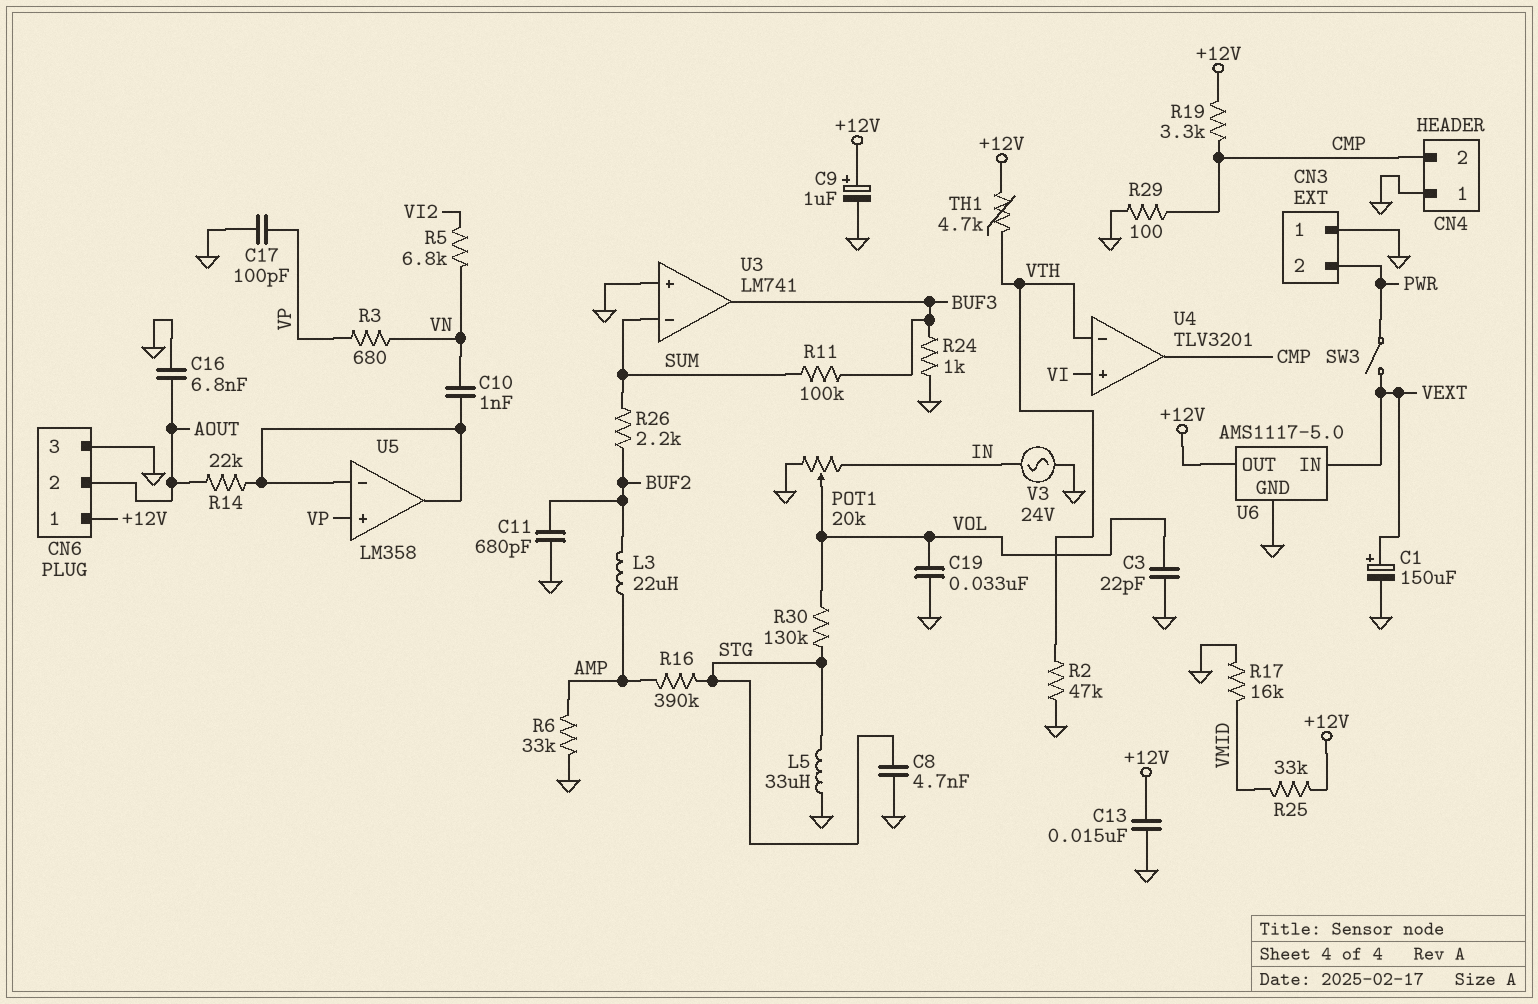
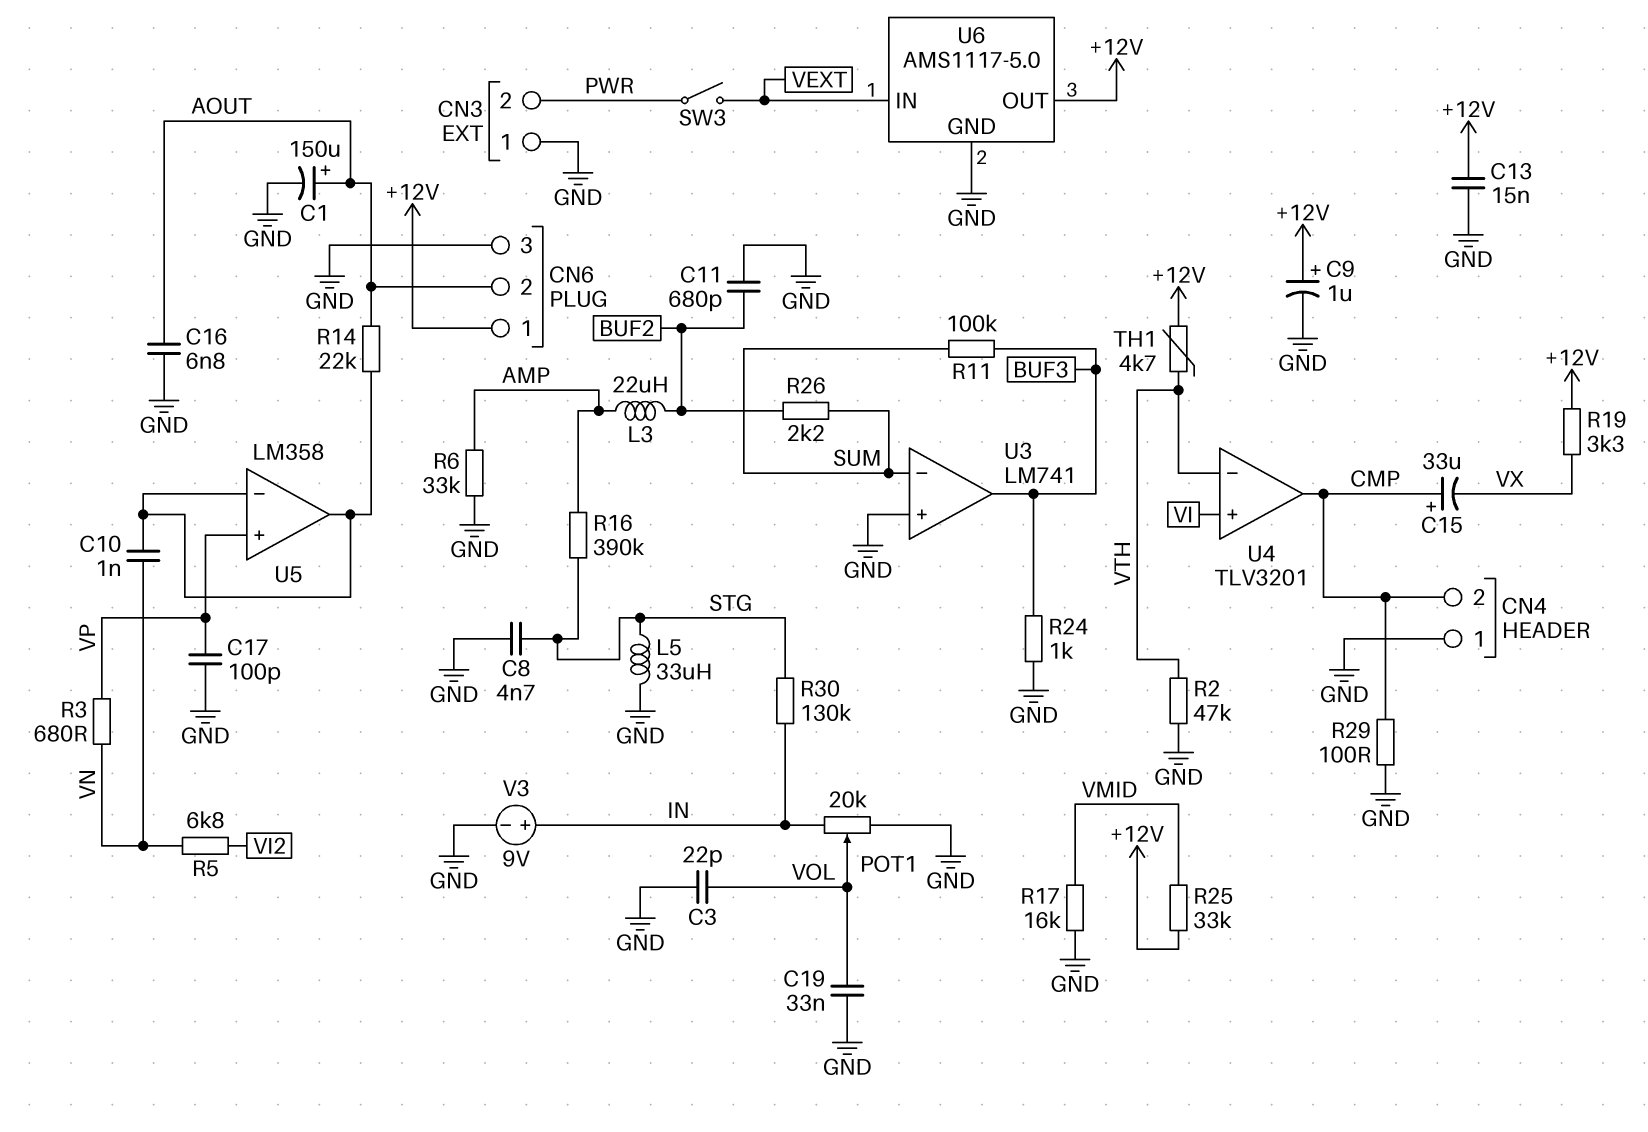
C1: 150uF (plus VEXT, minus GND) -> 150uF (plus AOUT, minus GND)
C15: none -> 33uF (plus CMP, minus VX)
R19: 3.3k (+12V, CMP) -> 3.3k (+12V, VX)
R30: 130k (STG, VOL) -> 130k (IN, STG)
V3: AC 24V (GND, IN) -> 9V (plus IN, minus GND)

